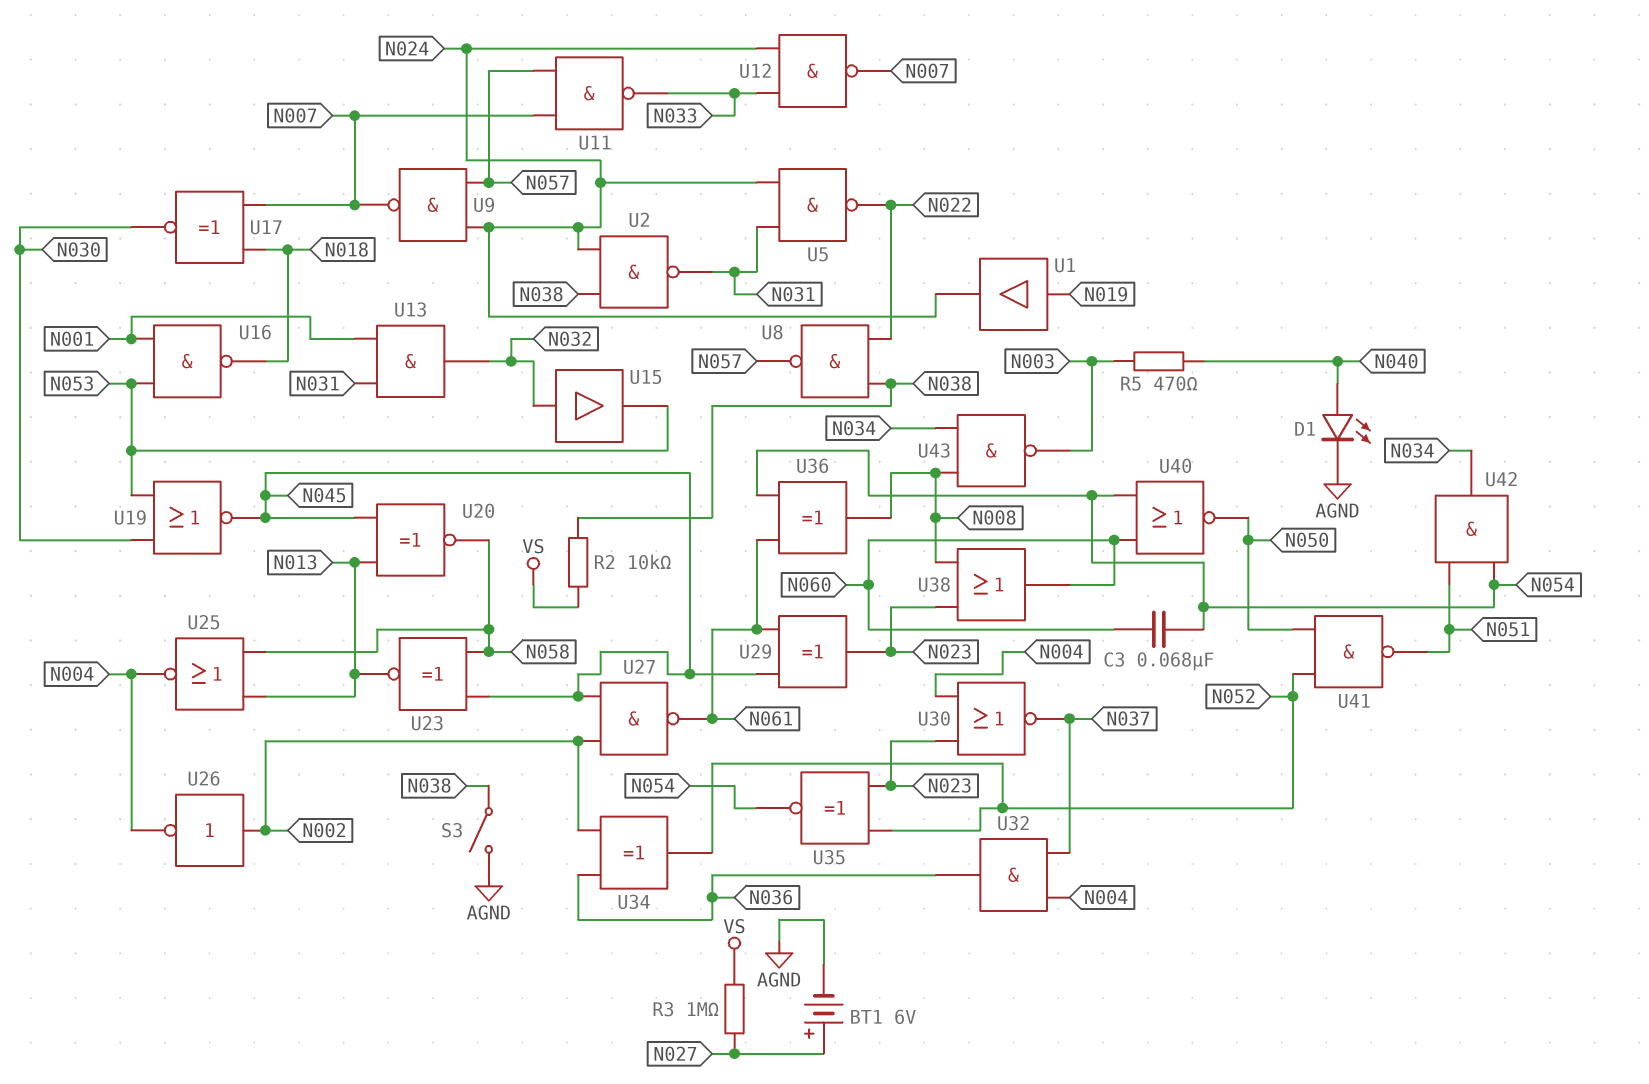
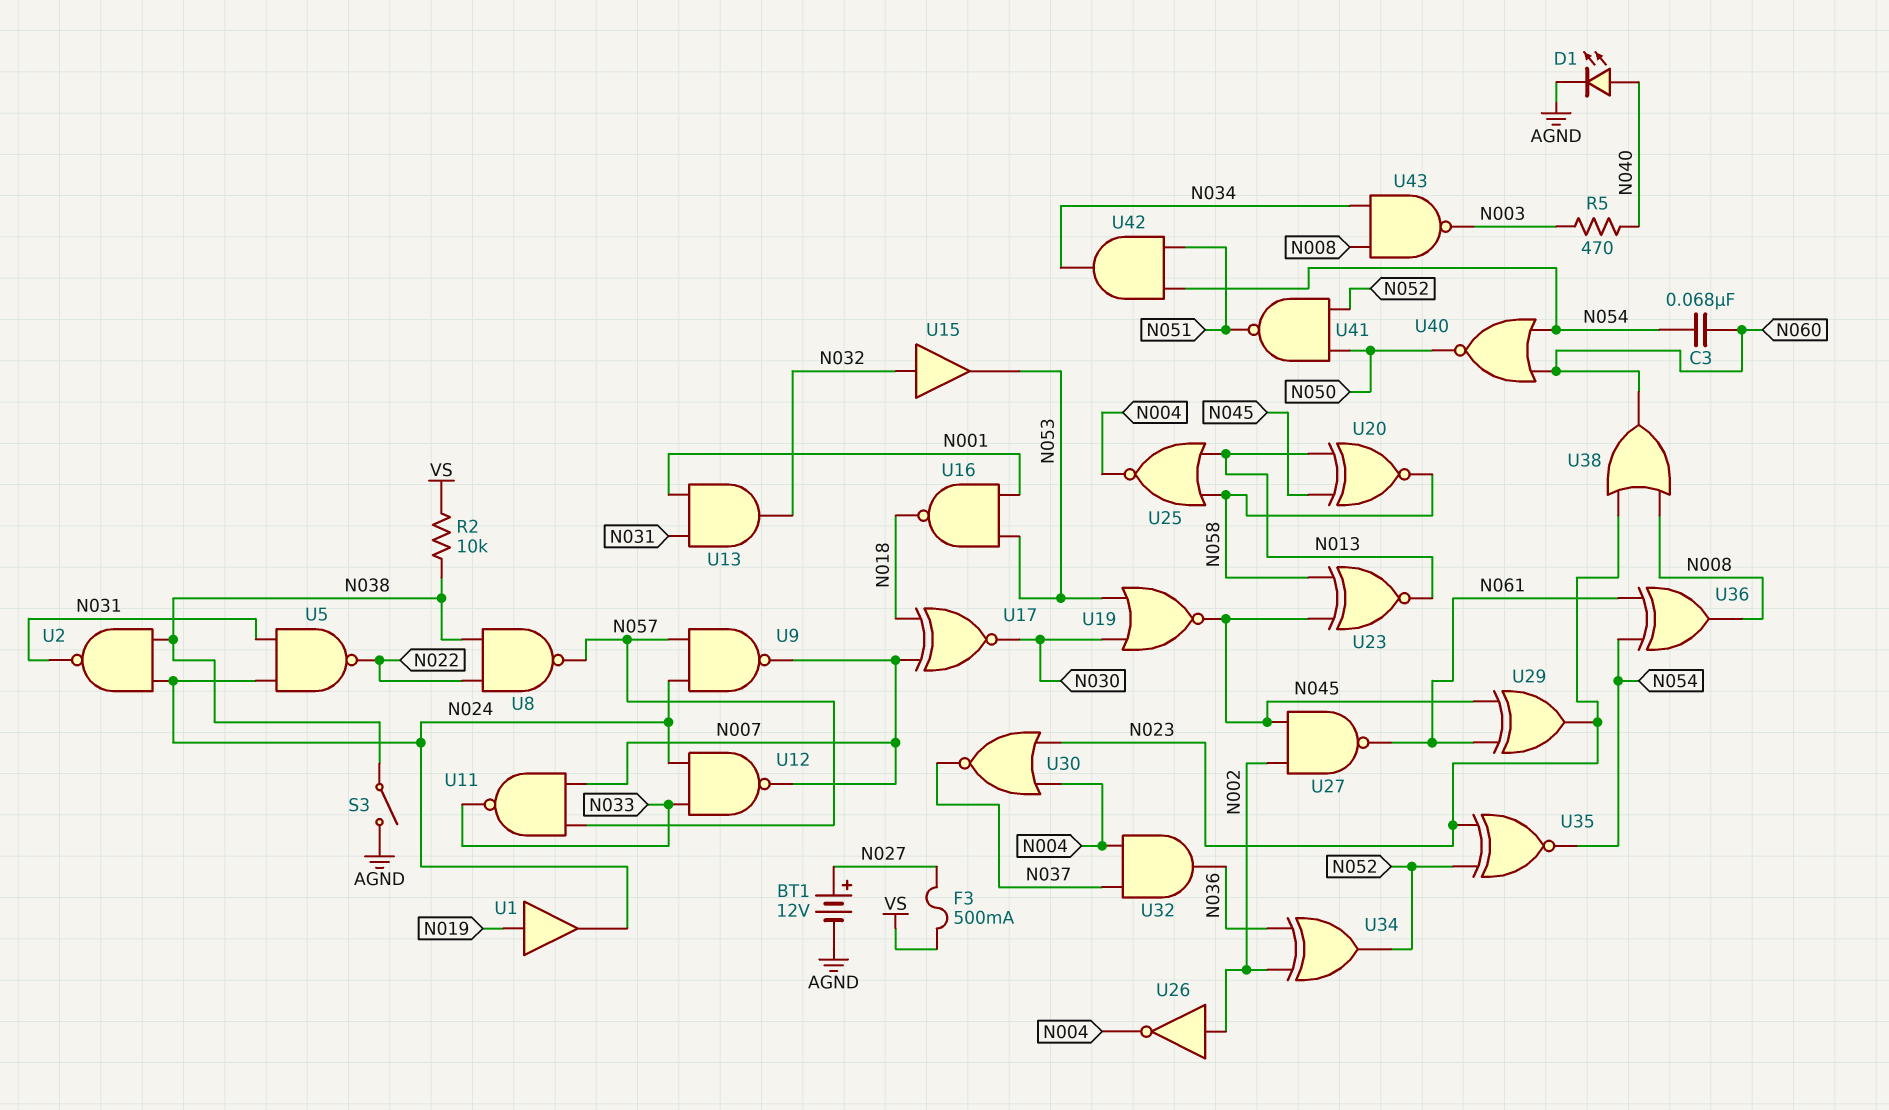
BT1: 6V (plus N027, minus AGND) -> 12V (plus N027, minus AGND)
F3: none -> 500mA (N027, VS)
R3: 1M (N027, VS) -> none

